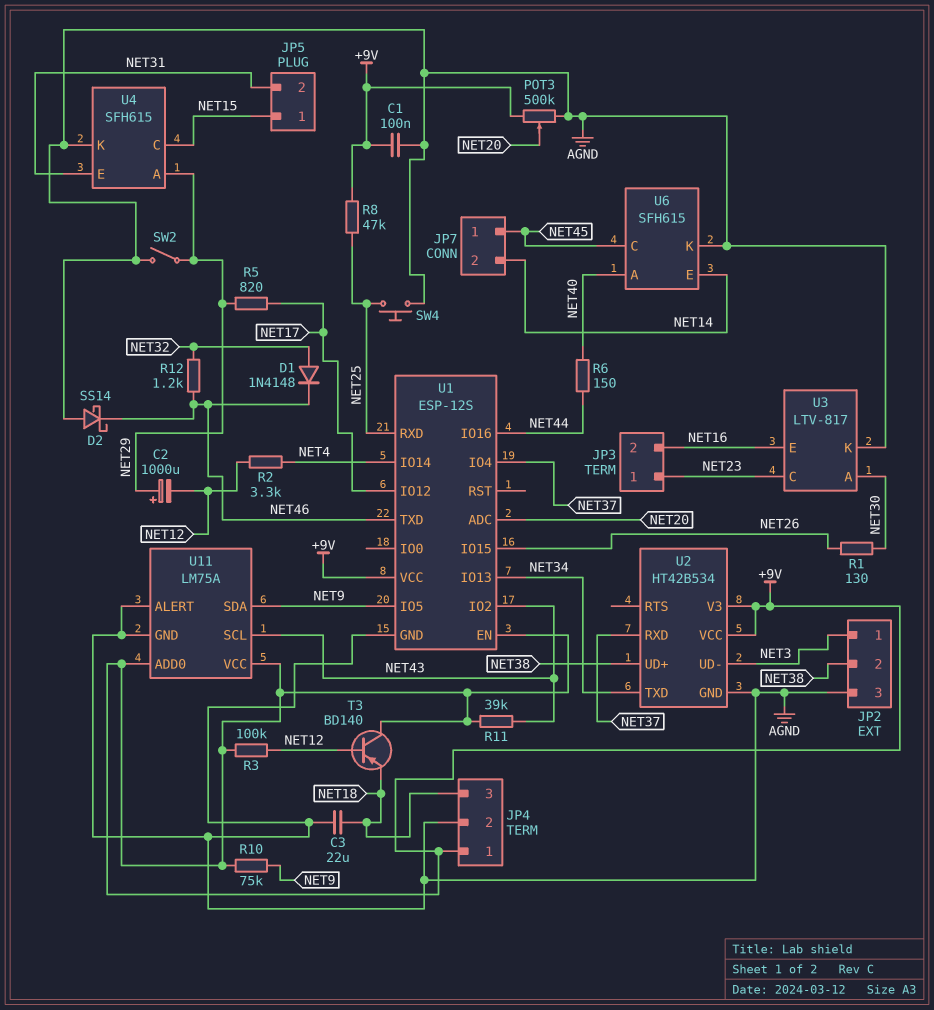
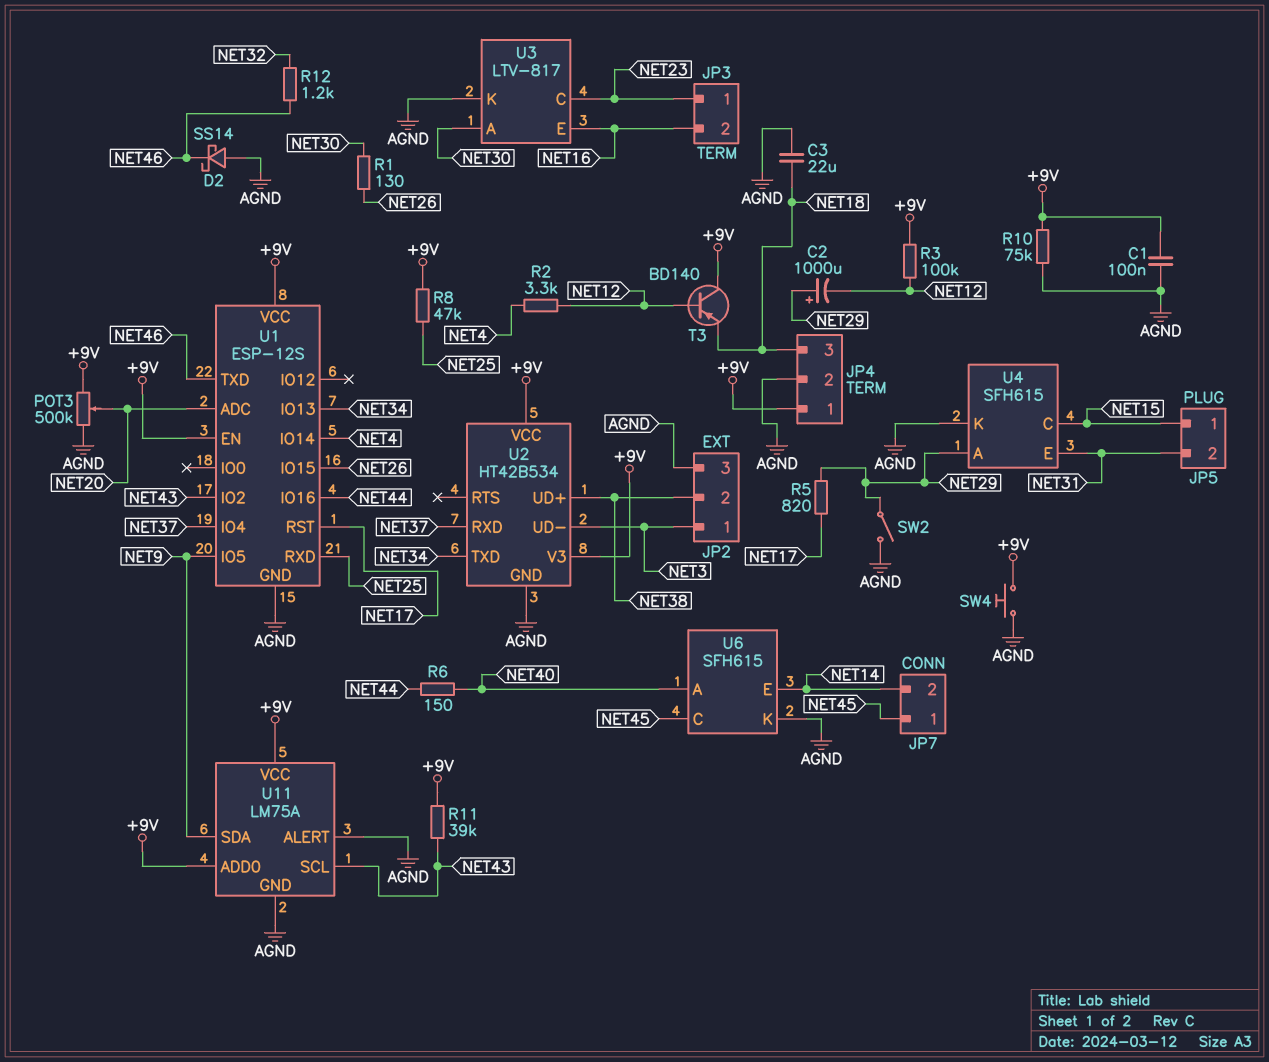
D1: diode 1N4148 (A NET32, K NET46) -> none
R10: 75k (+9V, NET9) -> 75k (+9V, AGND)
SW4: button (AGND, NET25) -> button (+9V, AGND)
U1 pin IO12: NET17 -> none
U1 pin RST: none -> NET17

